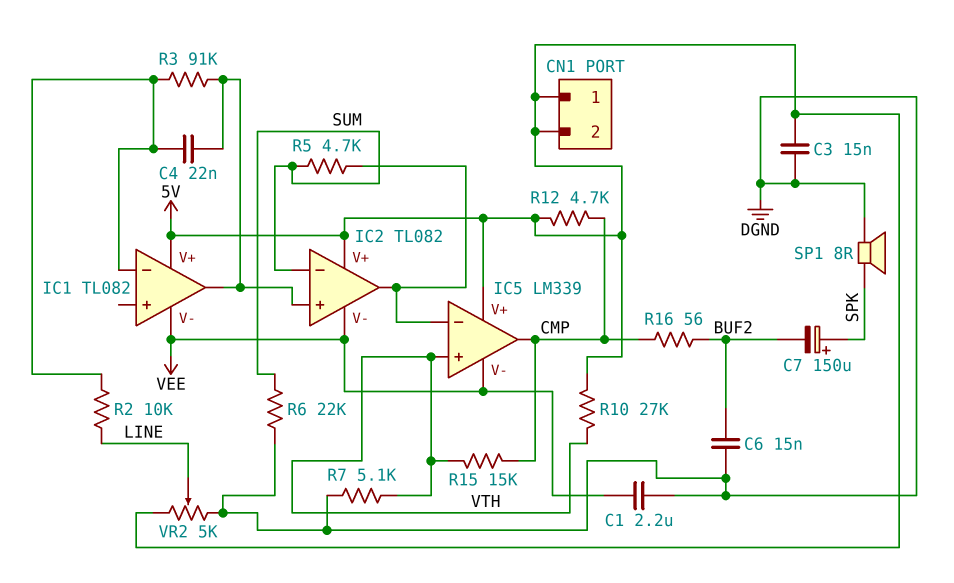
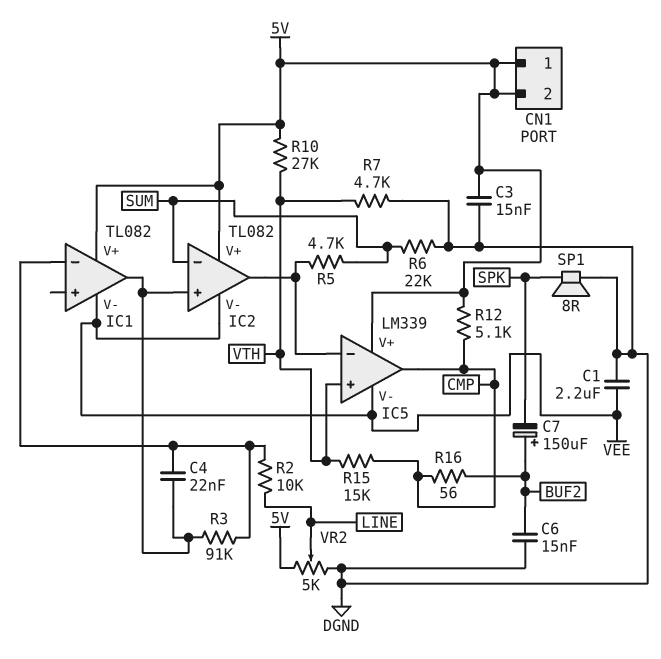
C7: 150uF (plus SPK, minus BUF2) -> 150uF (plus BUF2, minus SPK)
R7: 5.1k (DGND, VTH) -> 4.7k (DGND, VTH)
R12: 4.7k (5V, CMP) -> 5.1k (5V, CMP)

